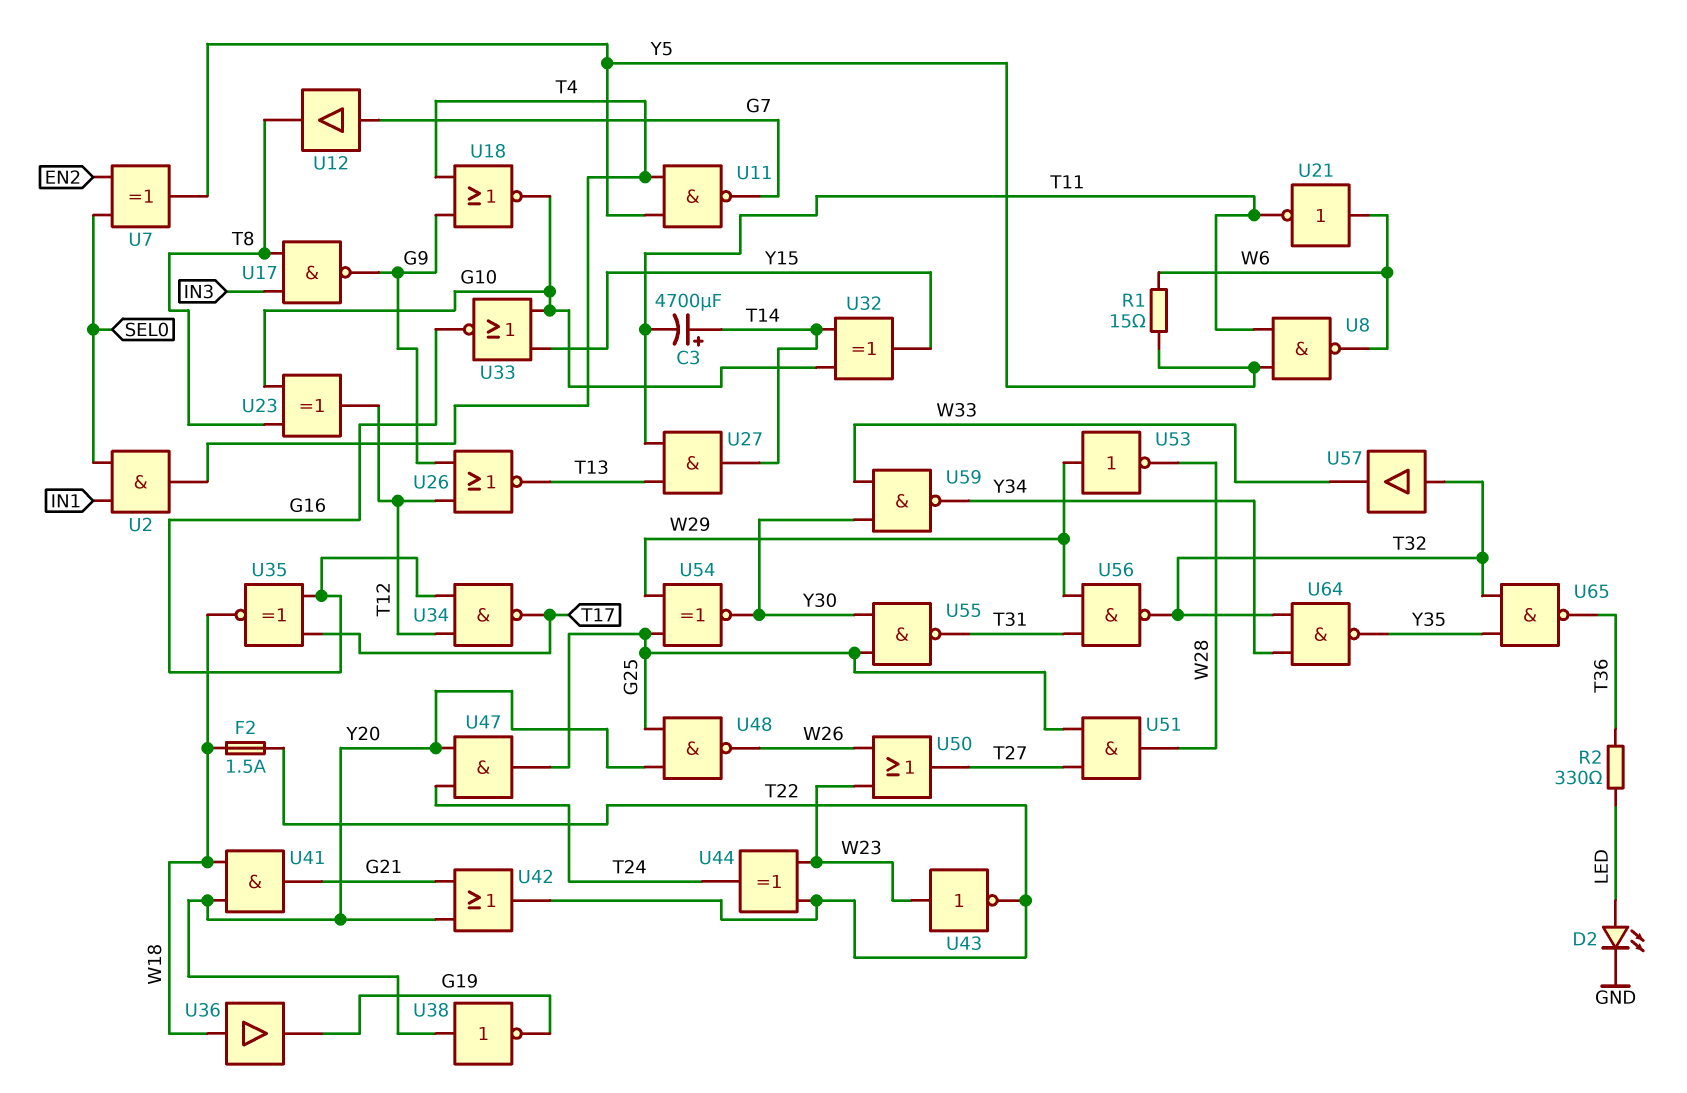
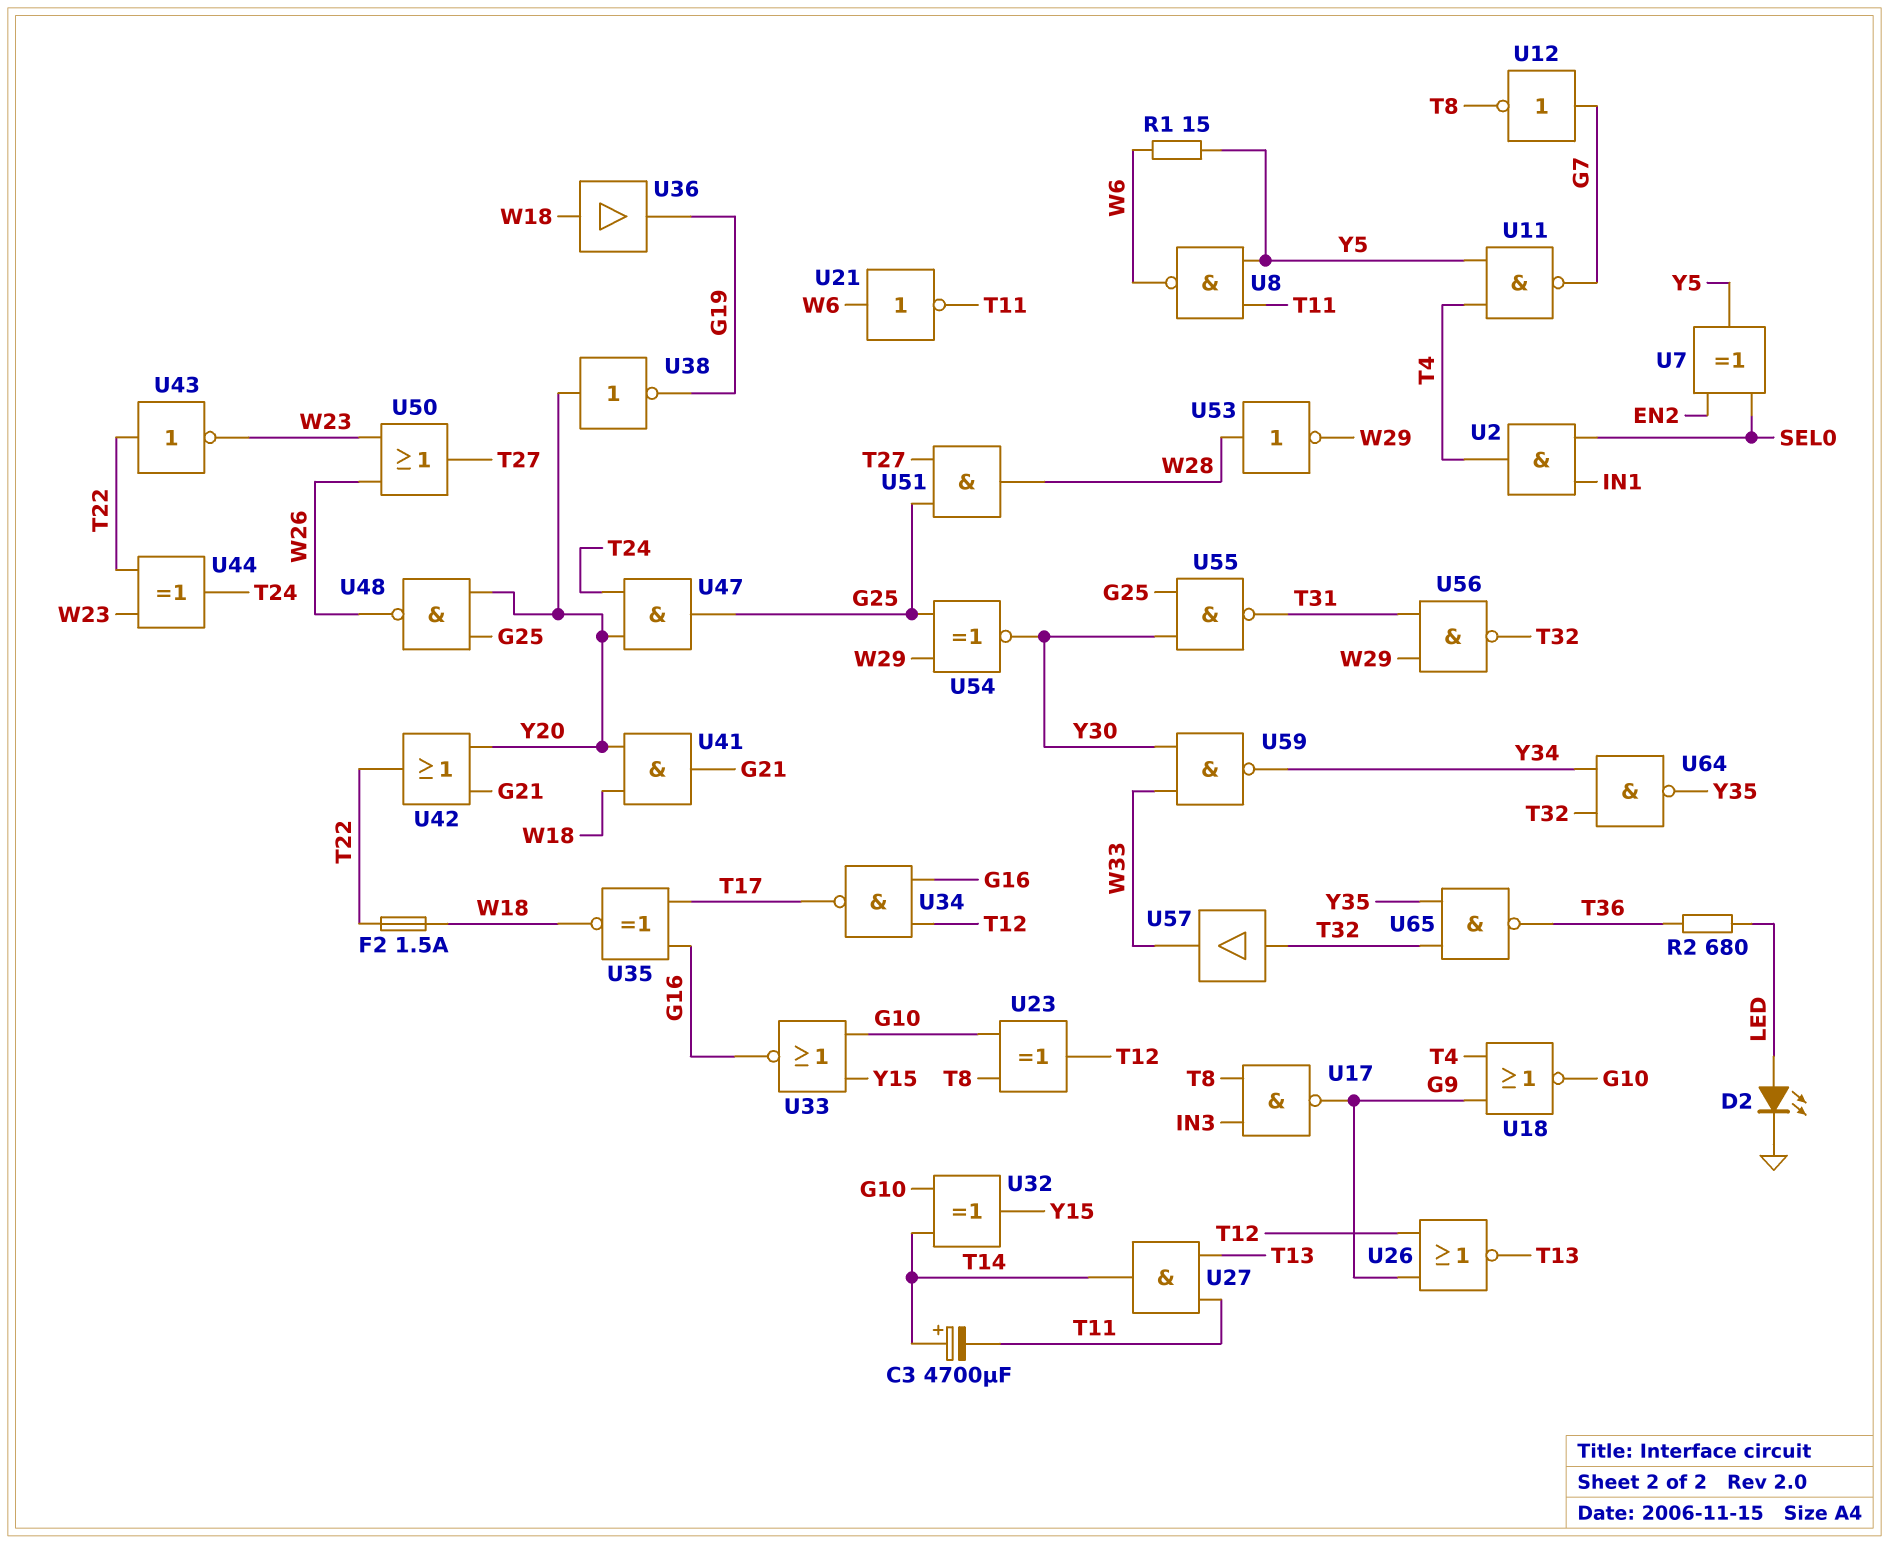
R2: 330 (LED, T36) -> 680 (LED, T36)
U12: buffer (in G7, out T8) -> NOT (in G7, out T8)
U43: NOT (in W23, out T22) -> NOT (in T22, out W23)
U53: NOT (in W29, out W28) -> NOT (in W28, out W29)

